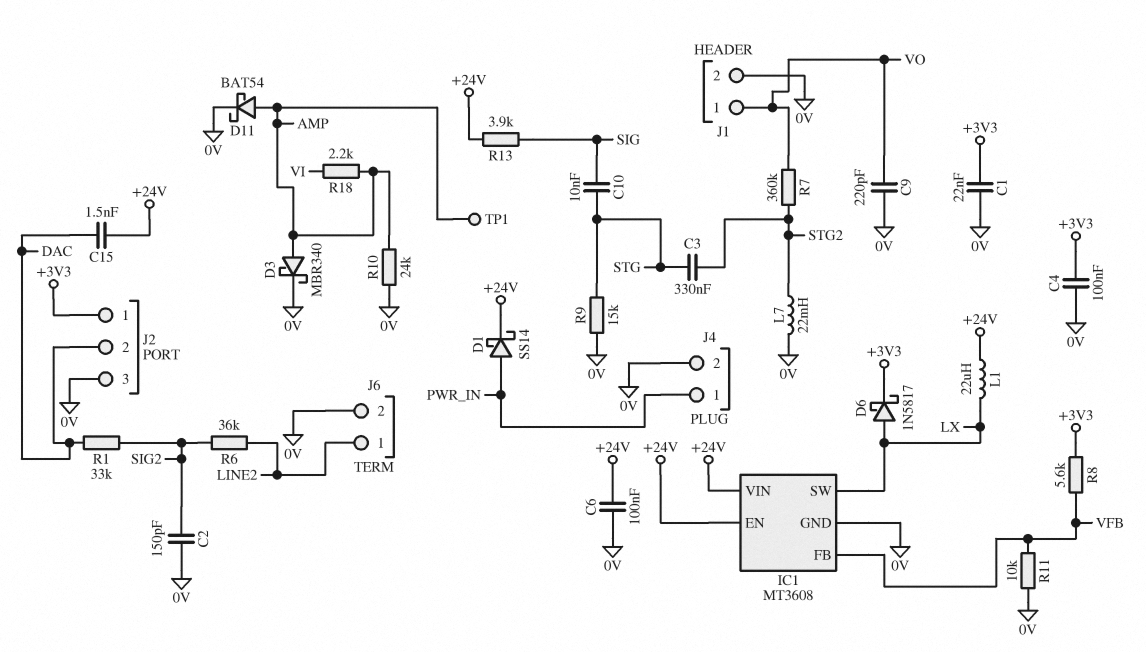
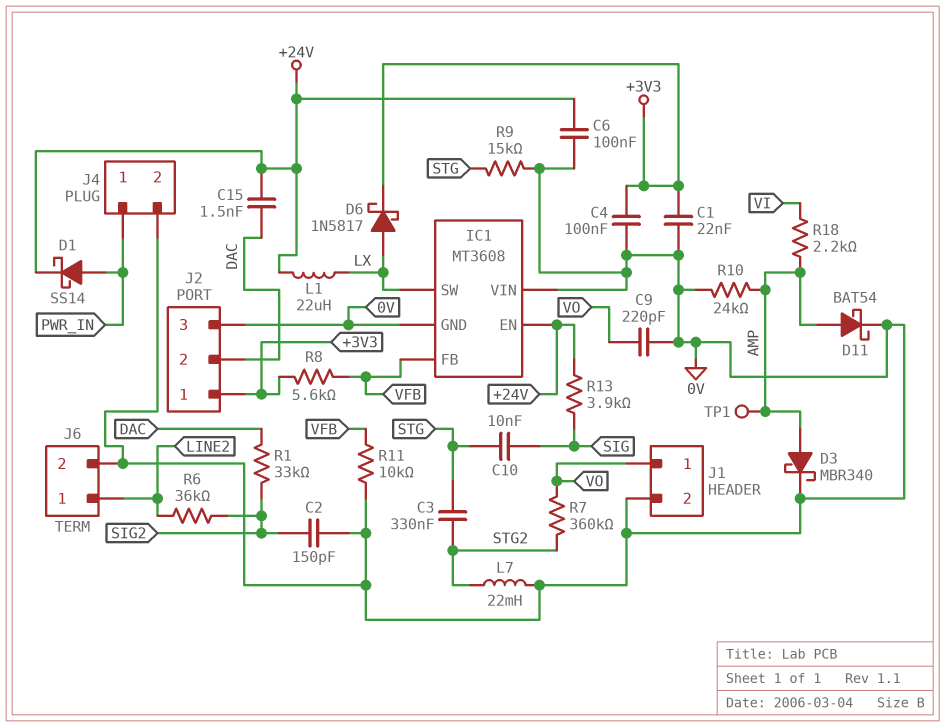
IC1 pin VIN: +24V -> 0V

